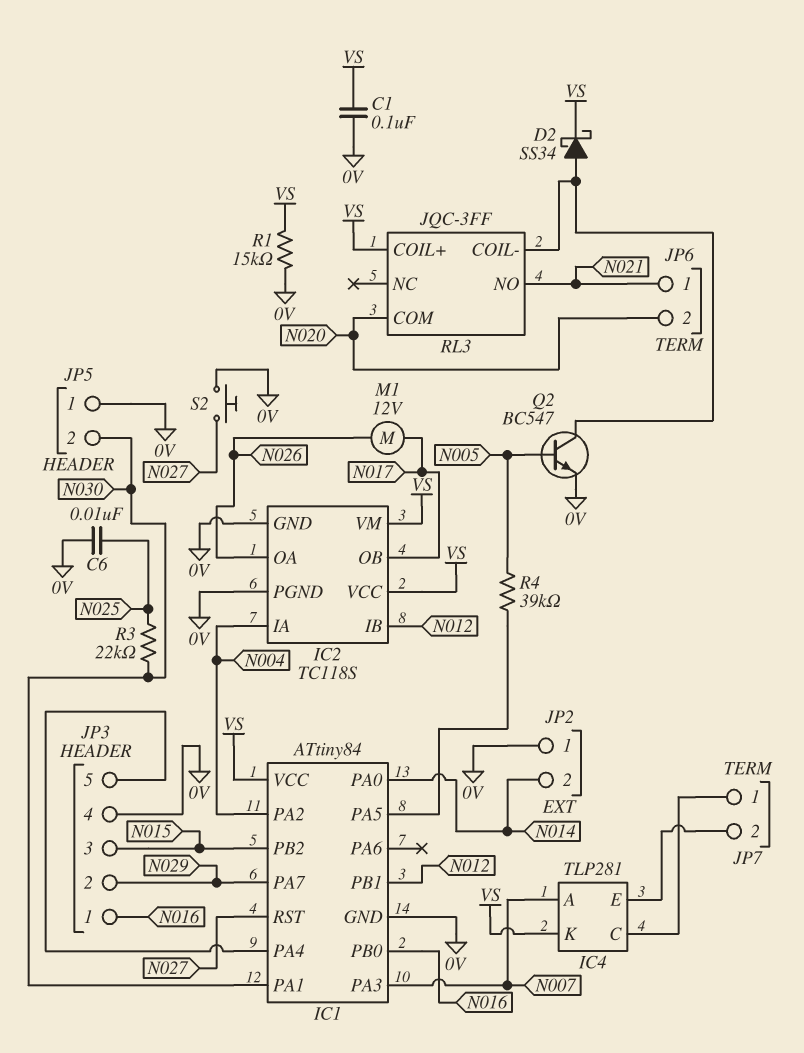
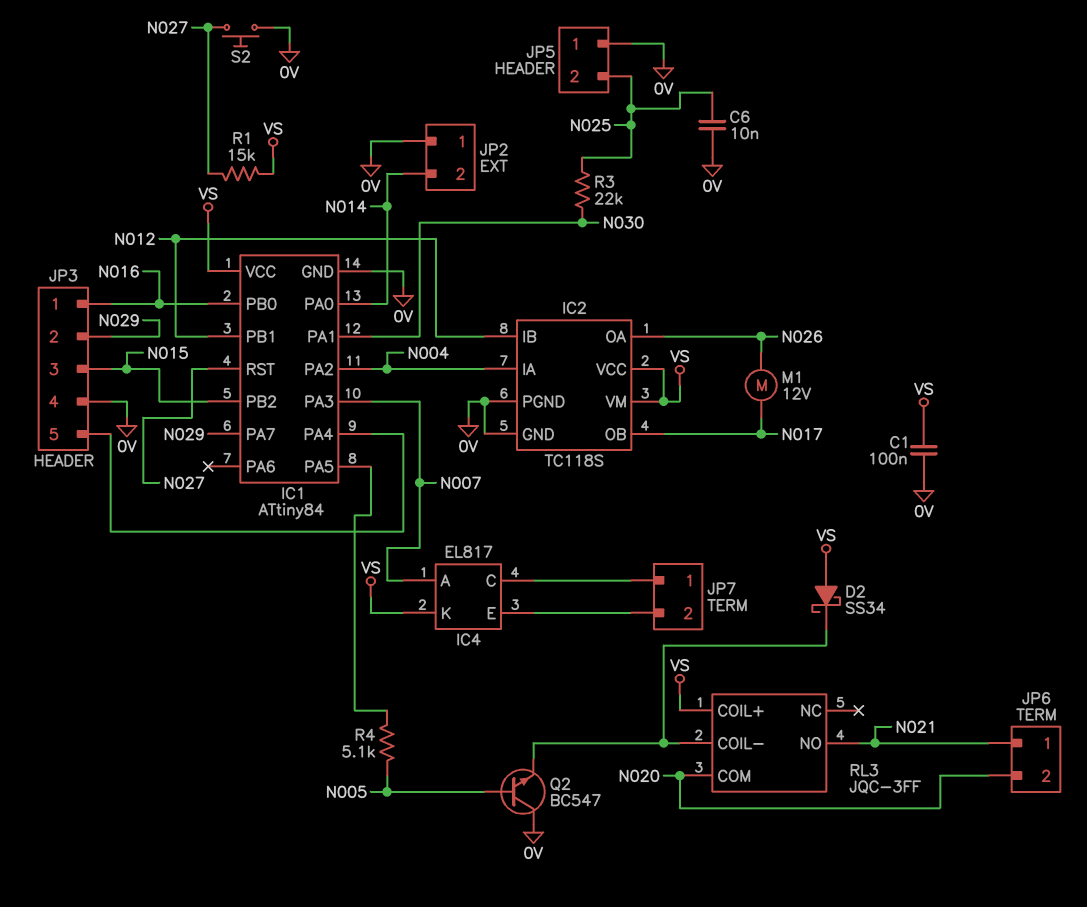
D2: schottky SS34 (A RL3/COIL-, K VS) -> schottky SS34 (A VS, K RL3/COIL-)
IC4: TLP281 -> EL817
JP5 pin 2: N030 -> N025
Q2: NPN BC547 (B N005, C RL3/COIL-, E 0V) -> NPN BC547 (B N005, C 0V, E RL3/COIL-)
R1: 15k (0V, VS) -> 15k (N027, VS)
R4: 39k (IC1/PA5, N005) -> 5.1k (IC1/PA5, N005)

